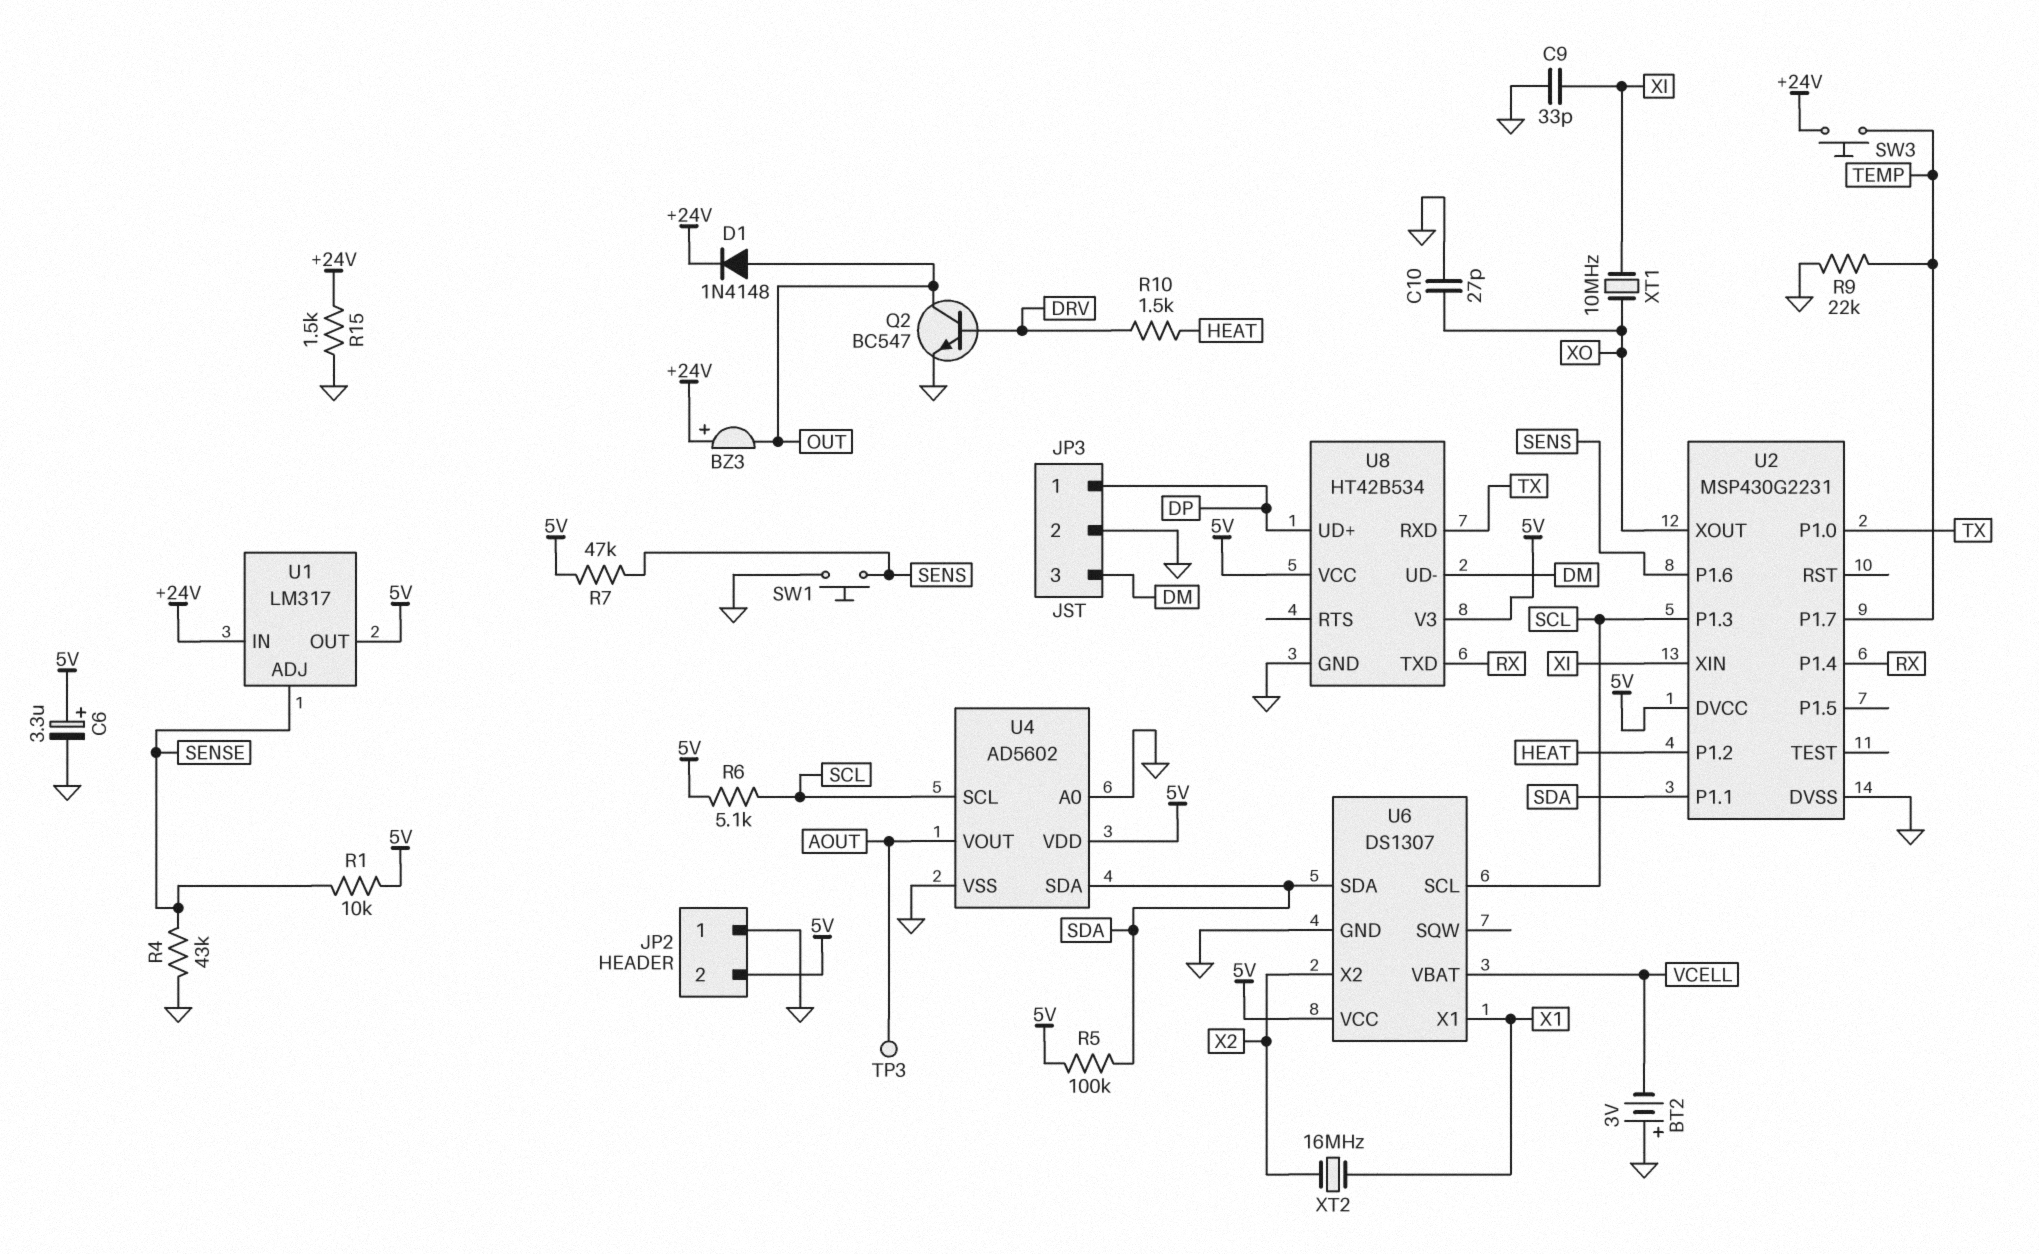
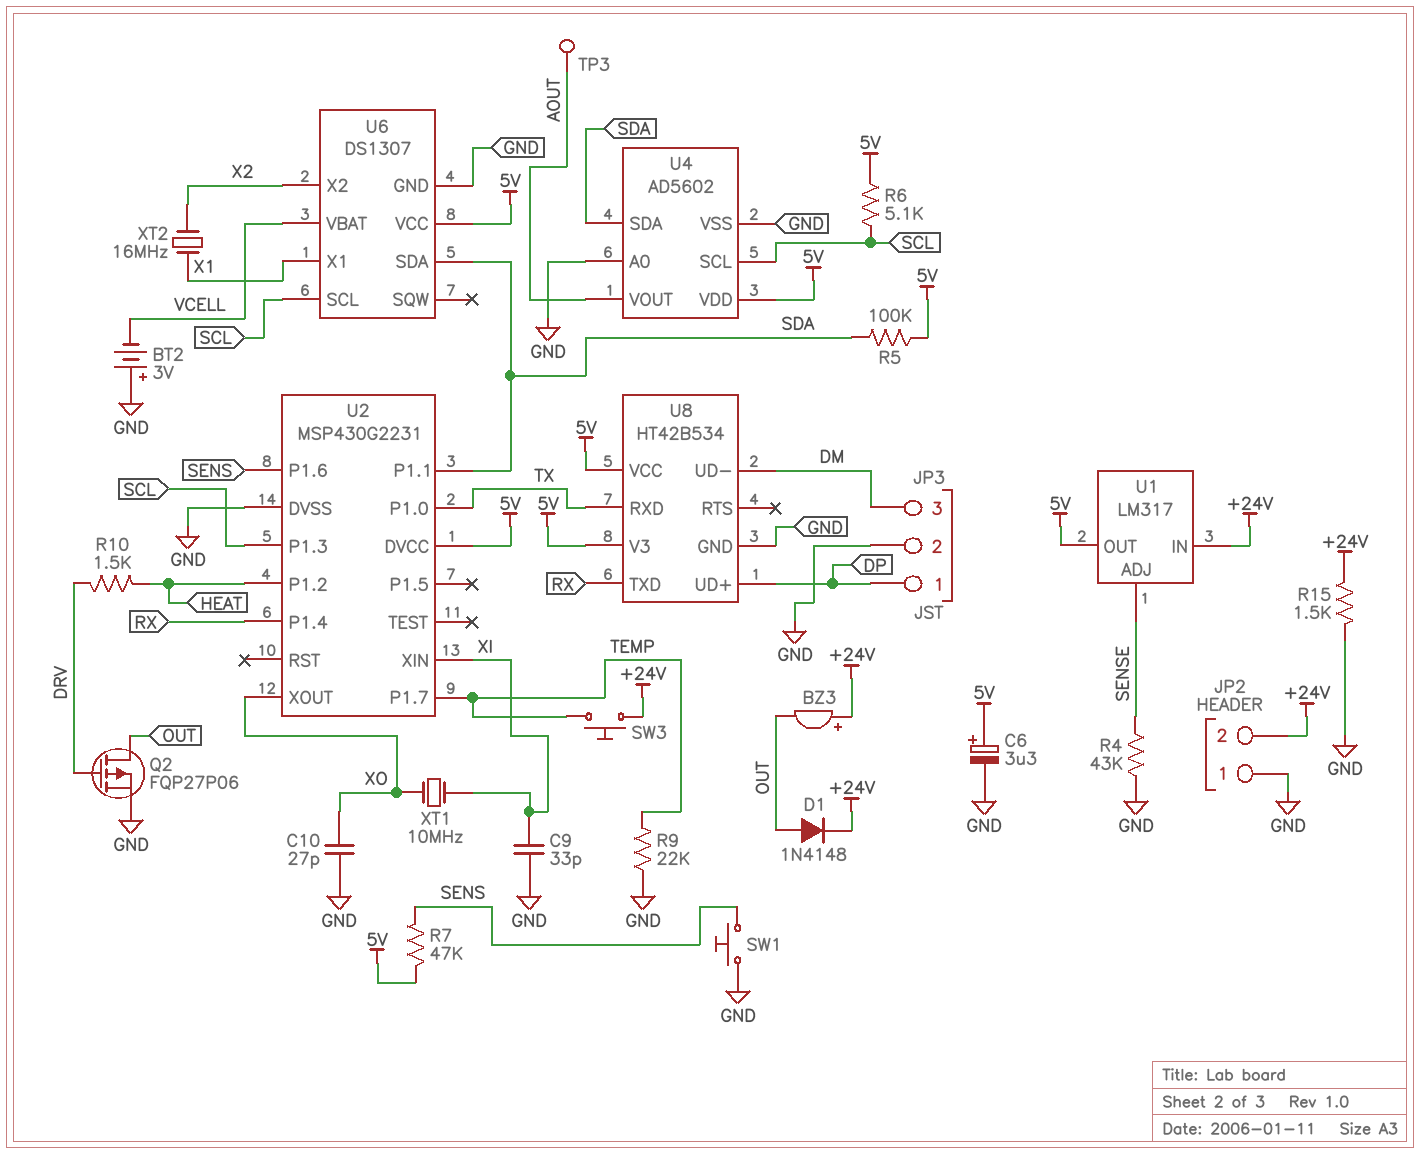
JP2 pin 2: 5V -> +24V
Q2: NPN BC547 (B DRV, C OUT, E GND) -> PMOS FQP27P06 (G DRV, D OUT, S GND)
R1: 10k (5V, SENSE) -> none

